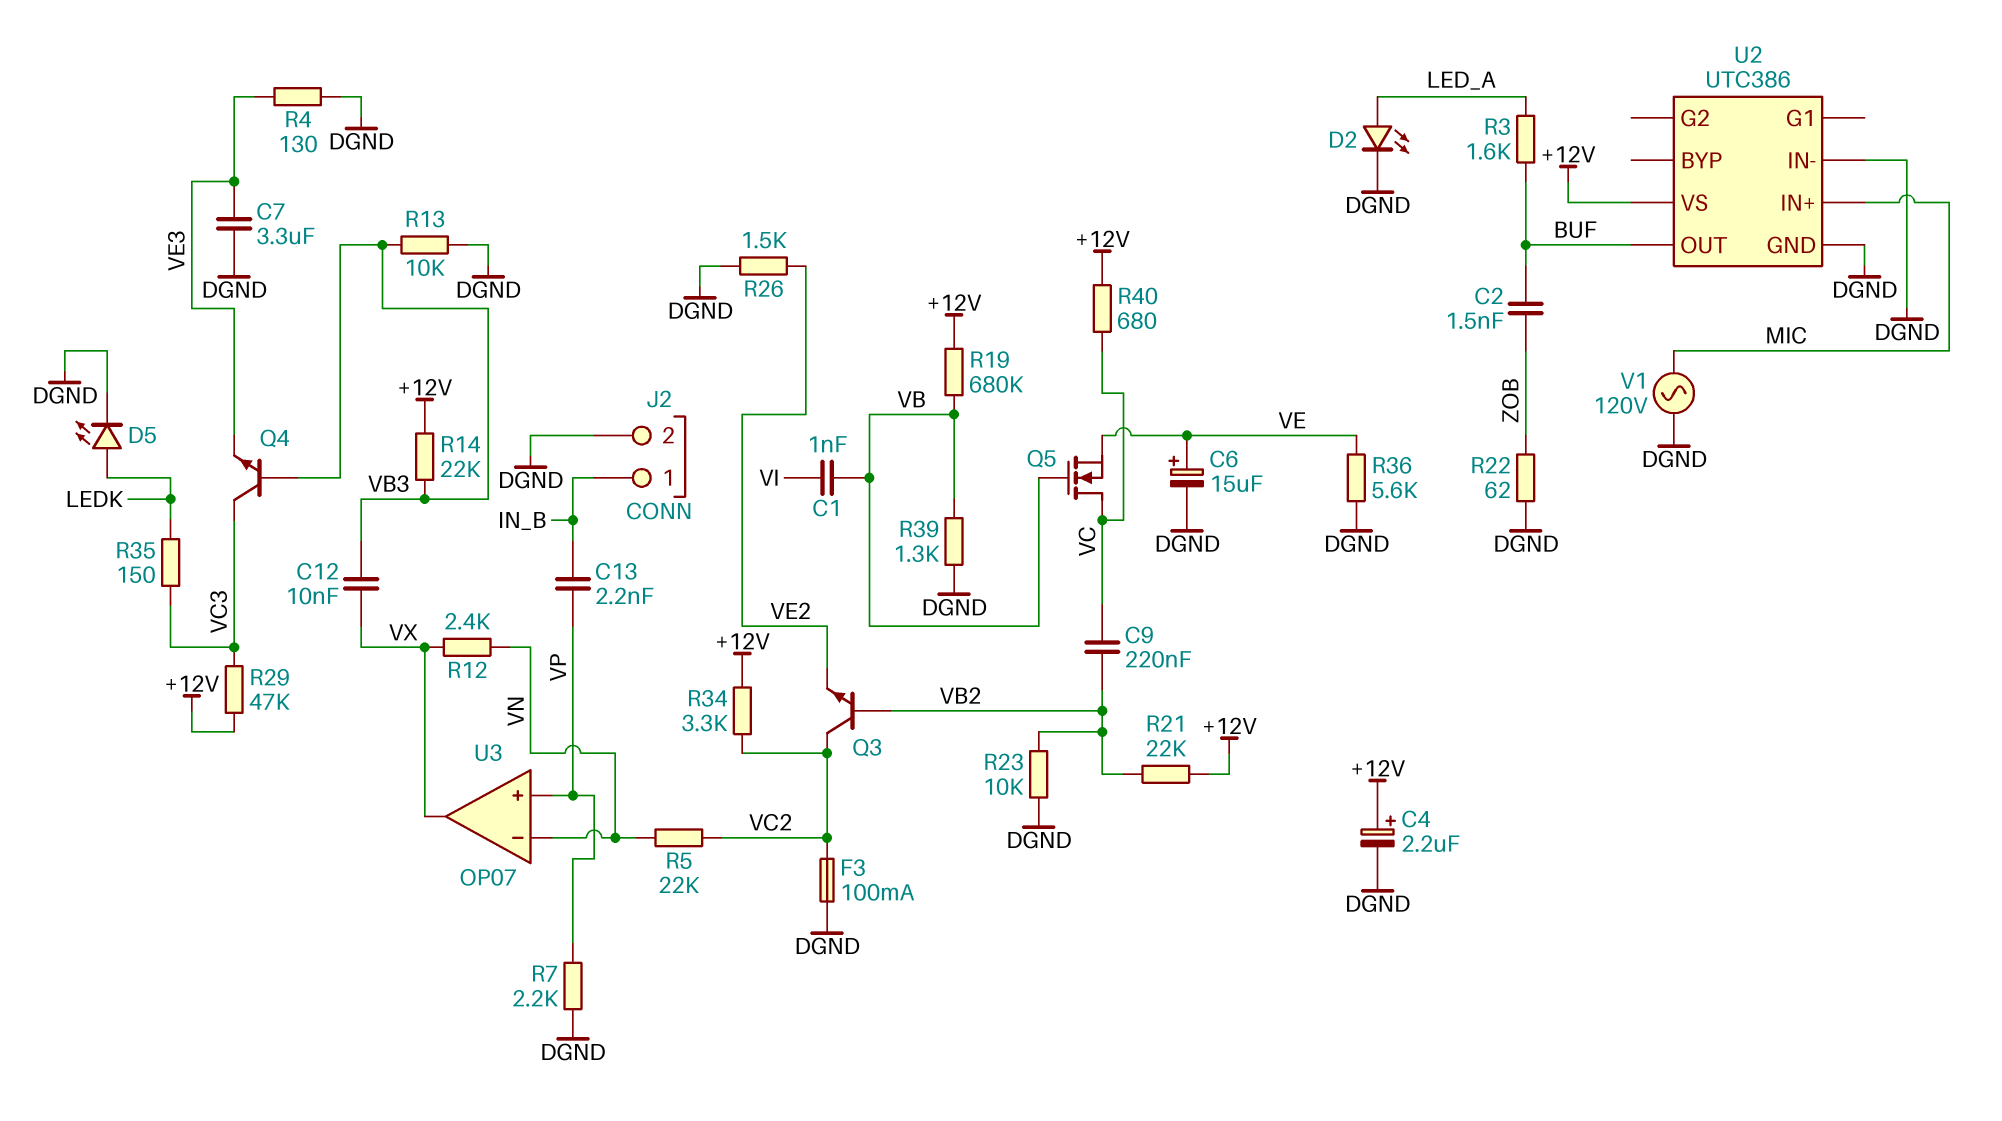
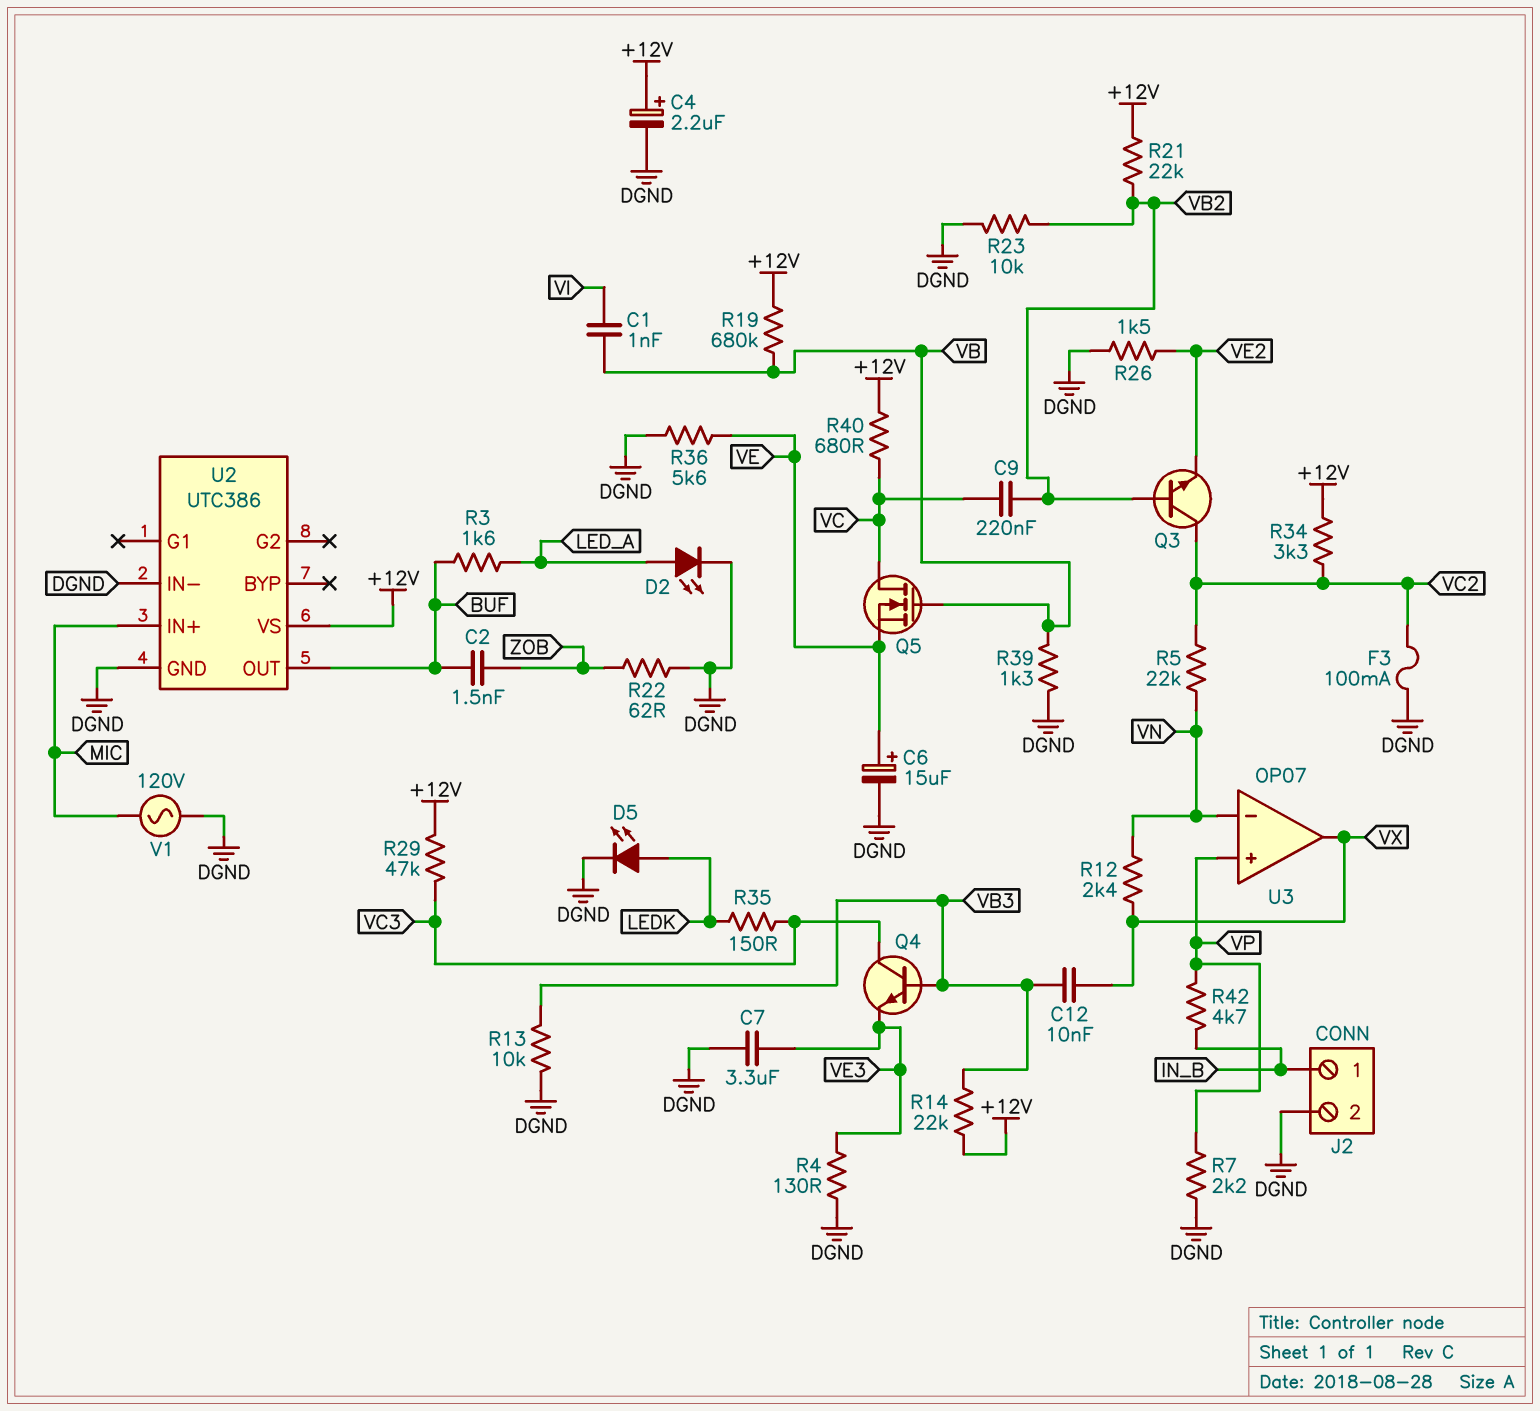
C13: 2.2nF (IN_B, VP) -> none
R42: none -> 4.7k (IN_B, VP)

